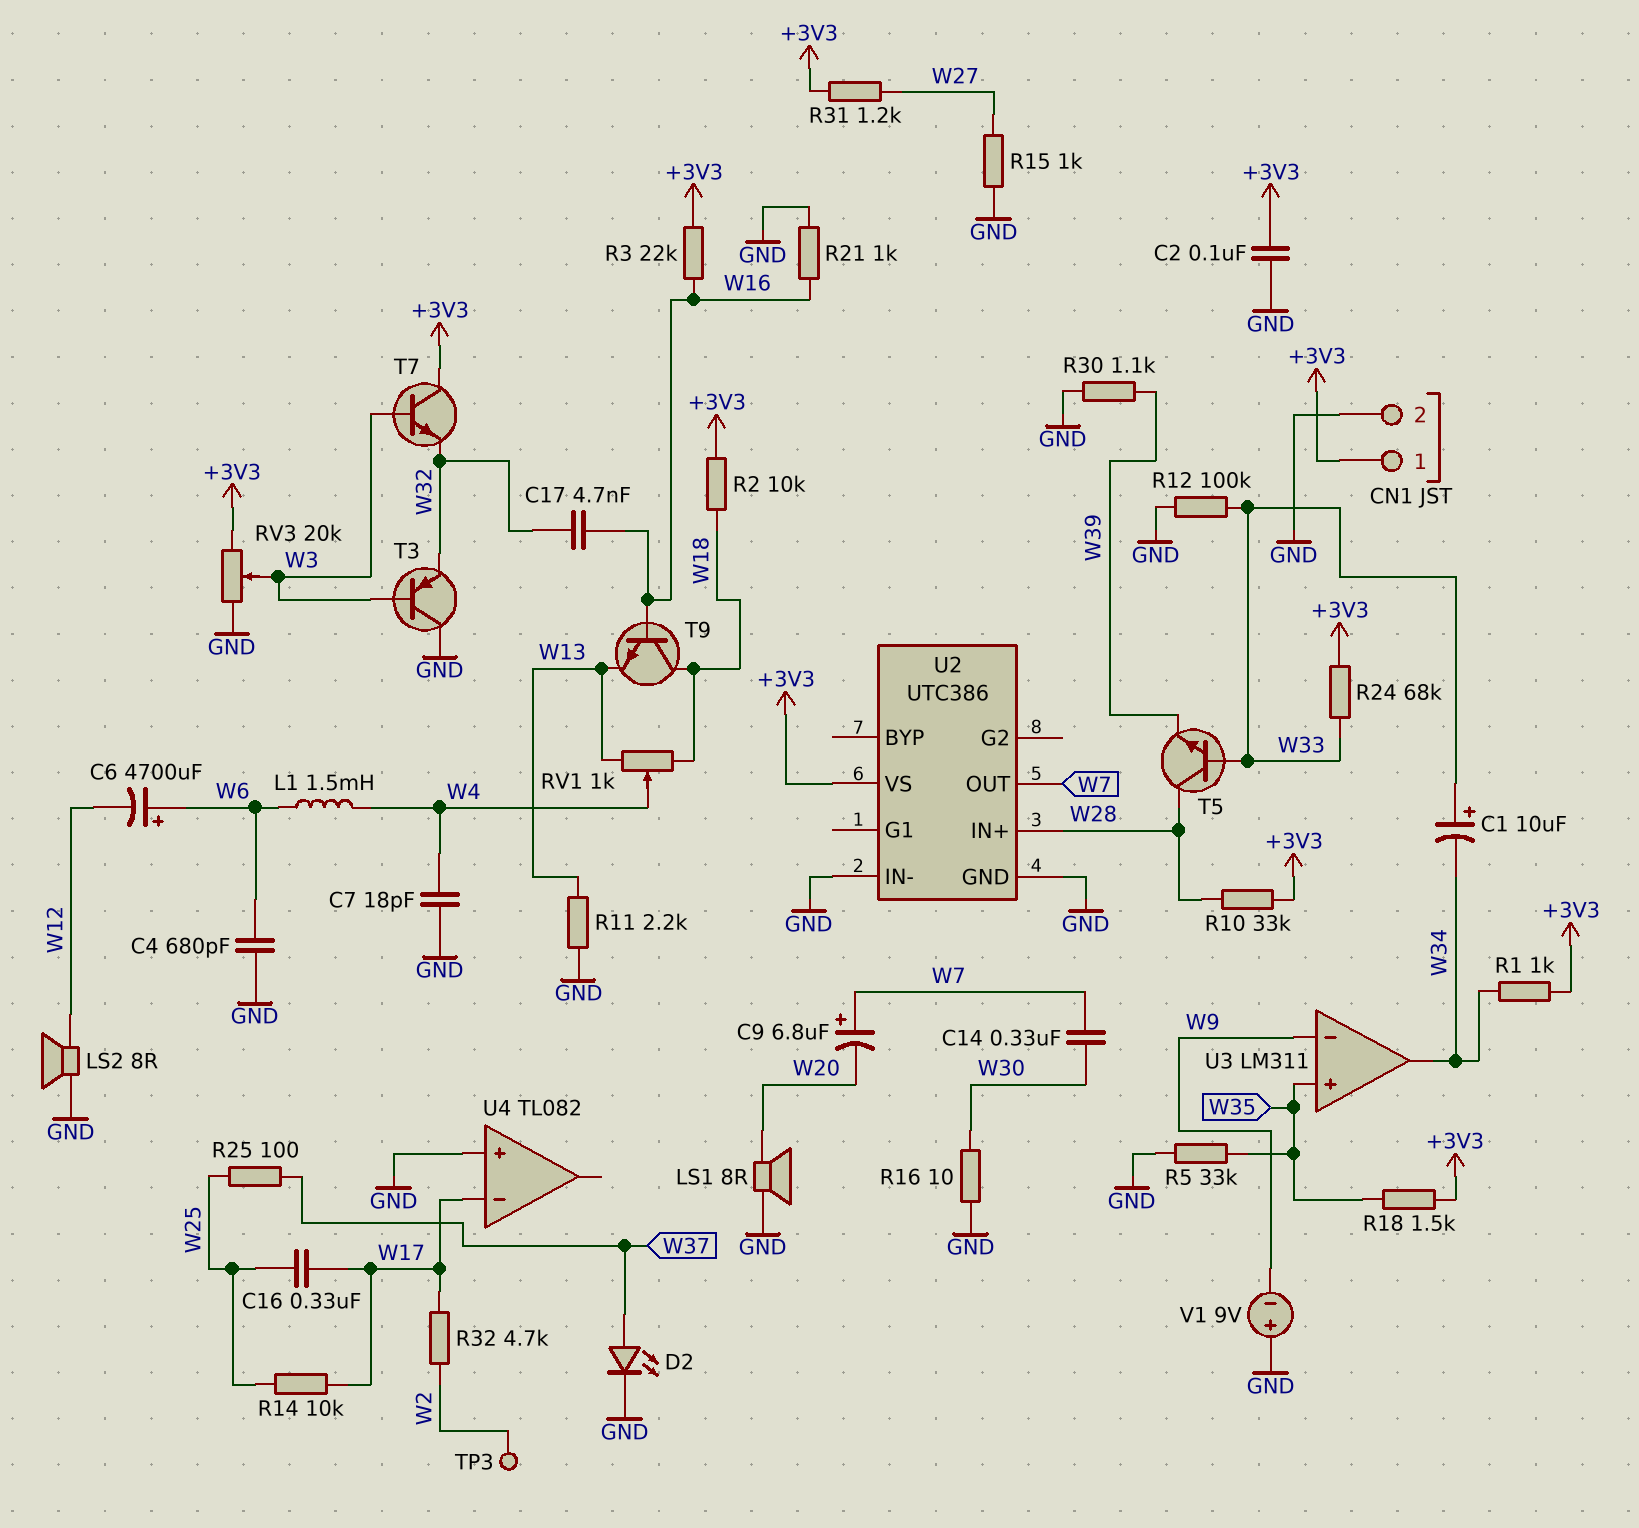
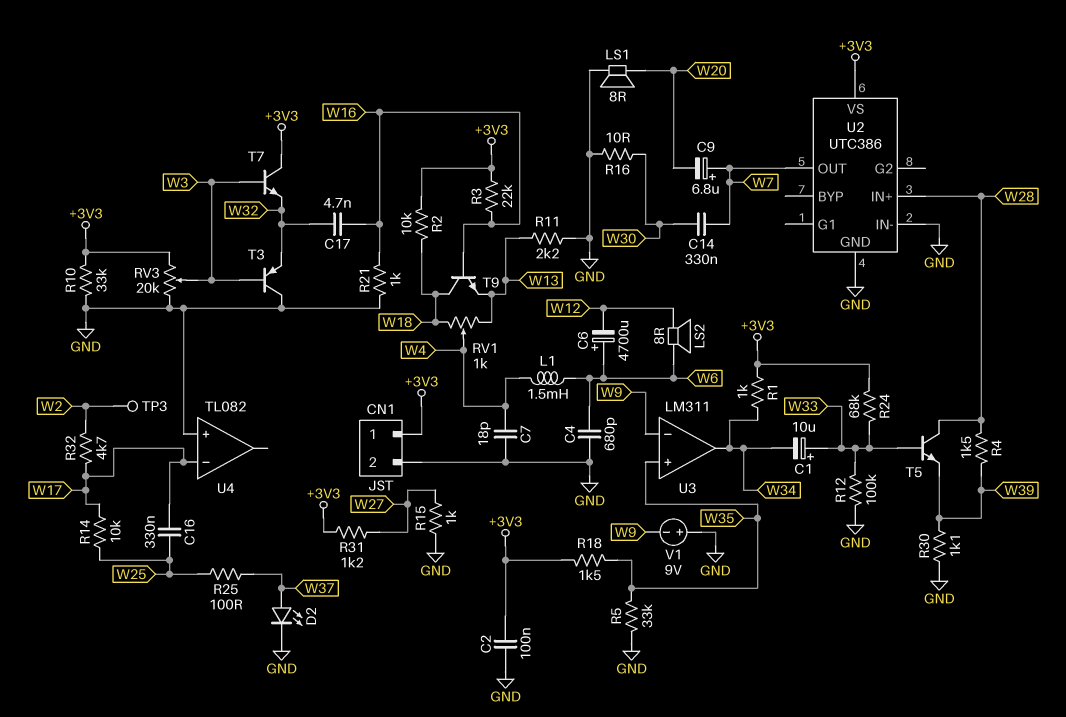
LS2: speaker 8R (GND, W12) -> speaker 8R (W6, W12)
R4: none -> 1.5k (W28, W39)
R10: 33k (+3V3, W28) -> 33k (+3V3, GND)

